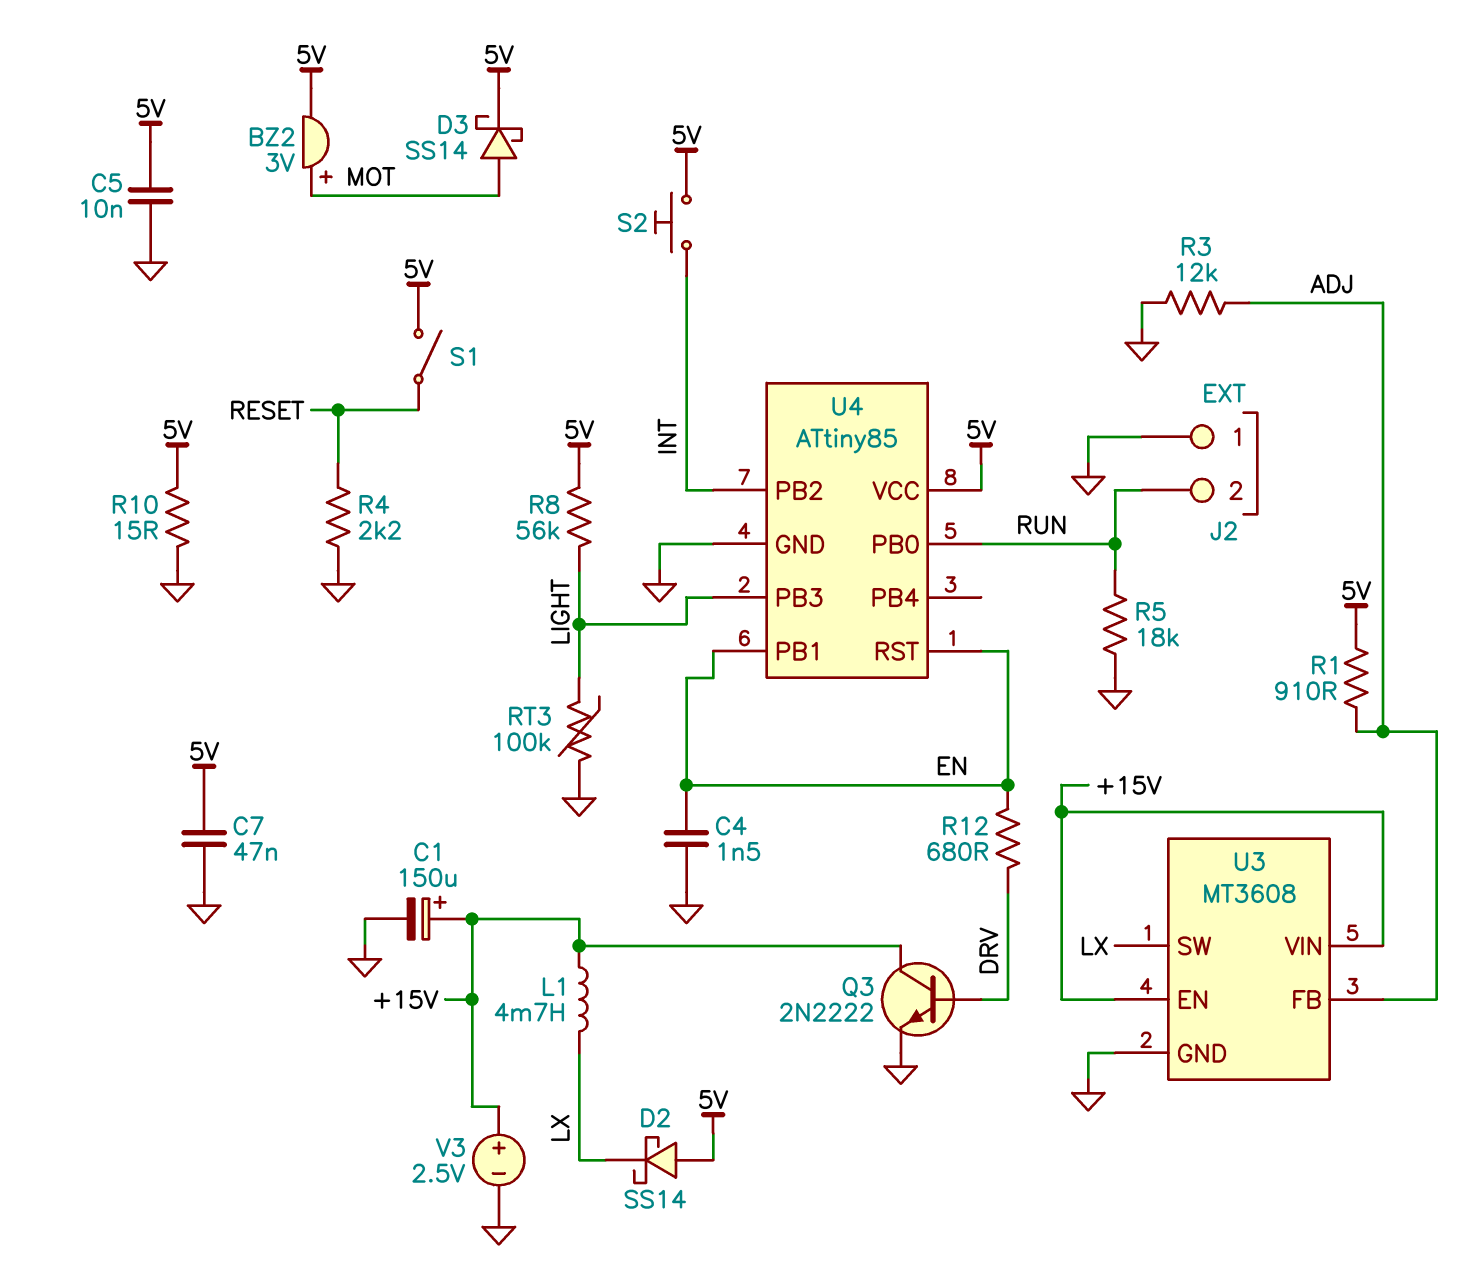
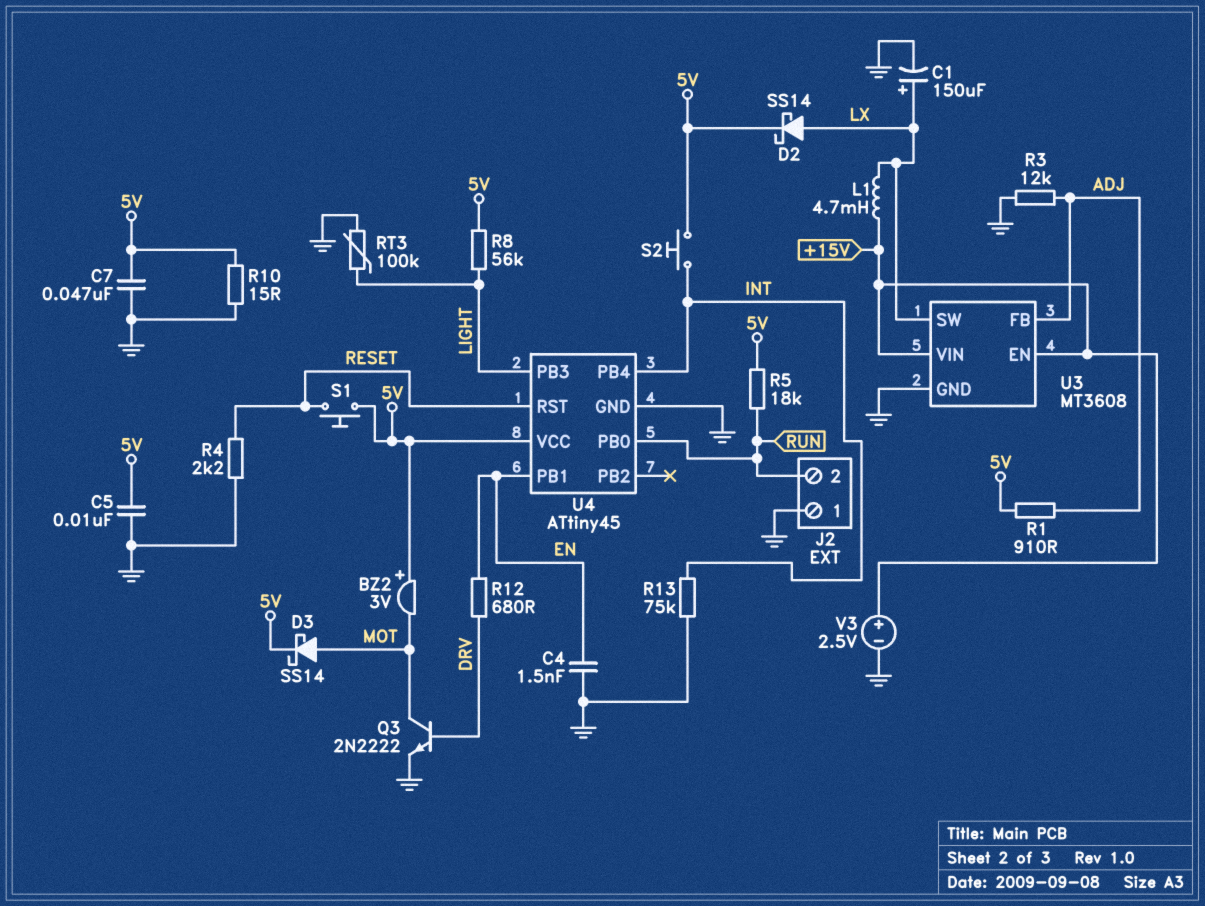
BZ2: buzzer 3V (plus MOT, minus 5V) -> buzzer 3V (plus 5V, minus MOT)
C1: 150uF (plus +15V, minus GND) -> 150uF (plus LX, minus GND)
D2: schottky SS14 (A 5V, K LX) -> schottky SS14 (A LX, K 5V)
Q3: NPN 2N2222 (B DRV, C +15V, E GND) -> NPN 2N2222 (B DRV, C MOT, E GND)
R5: 18k (GND, RUN) -> 18k (5V, RUN)
R13: none -> 75k (GND, INT)
S1: switch (5V, RESET) -> button (5V, RESET)
U4: ATtiny85 -> ATtiny45
U4 pin PB2: INT -> none
U4 pin PB4: none -> INT
U4 pin RST: EN -> RESET

